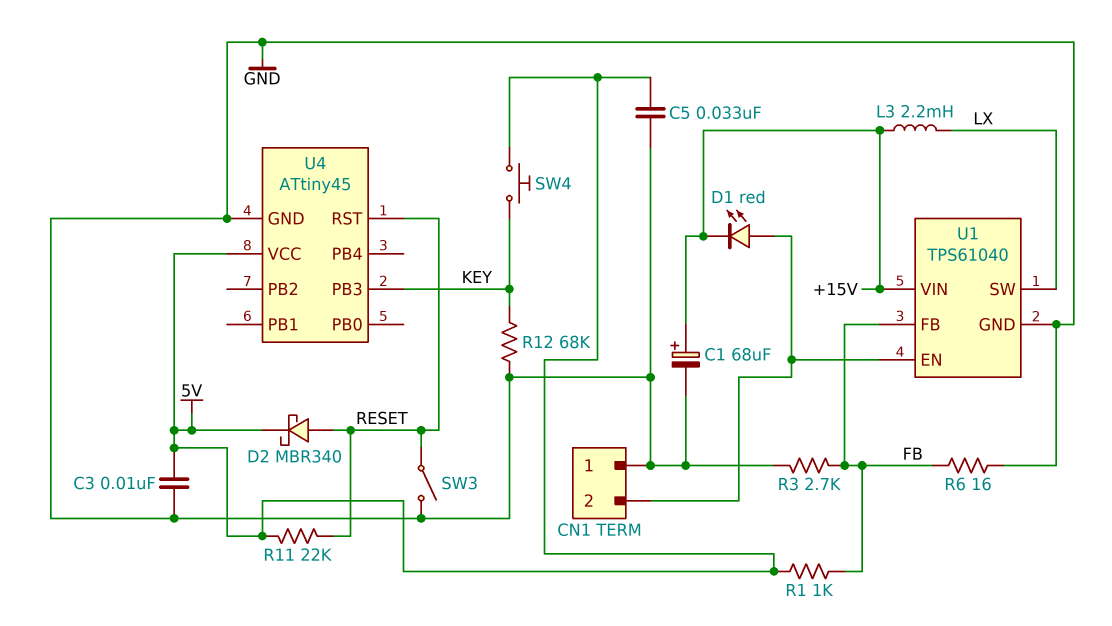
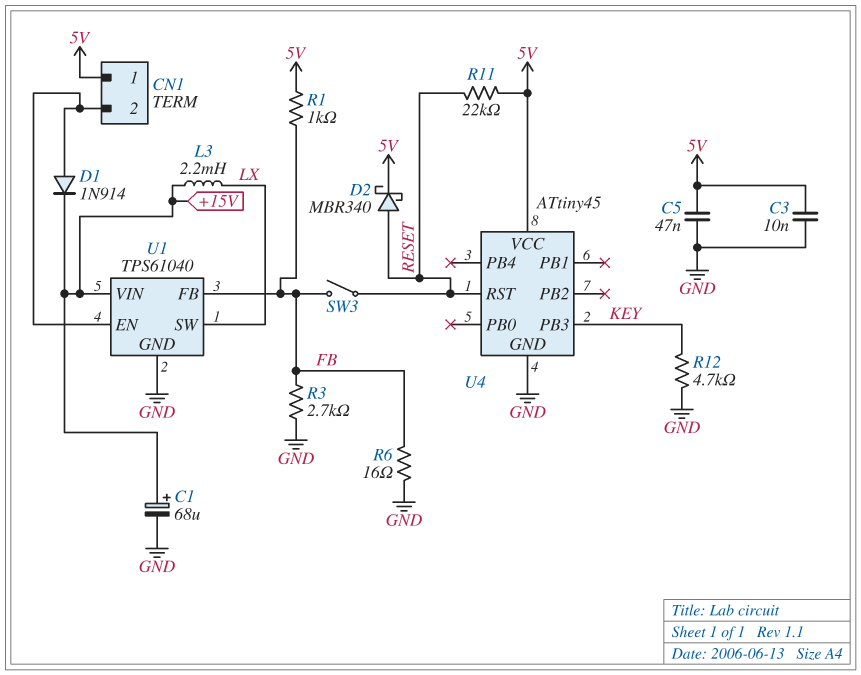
C5: 33nF (5V, GND) -> 47nF (5V, GND)
CN1 pin 1: GND -> 5V
D1: LED red (A CN1/2, K +15V) -> diode 1N914 (A CN1/2, K +15V)
R12: 68k (GND, KEY) -> 4.7k (GND, KEY)
SW3: switch (GND, RESET) -> switch (FB, RESET)
SW4: button (5V, KEY) -> none

